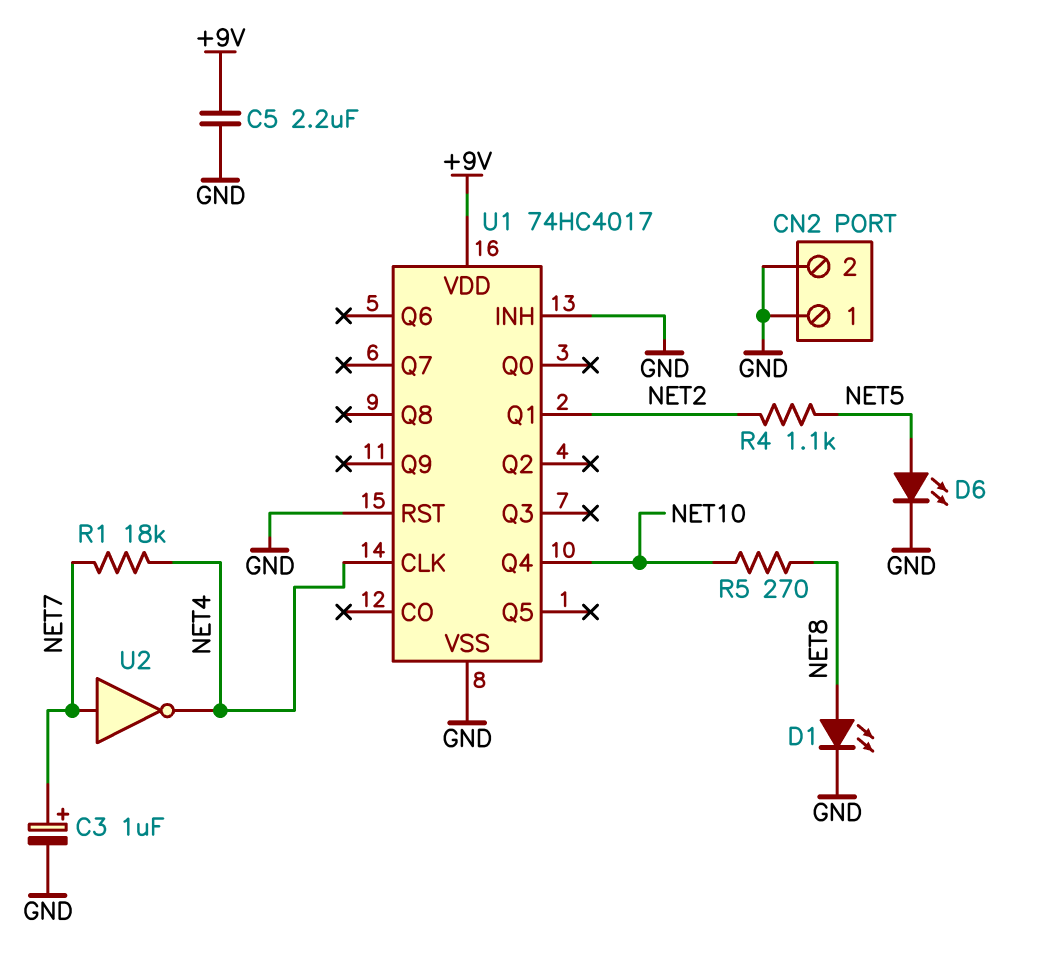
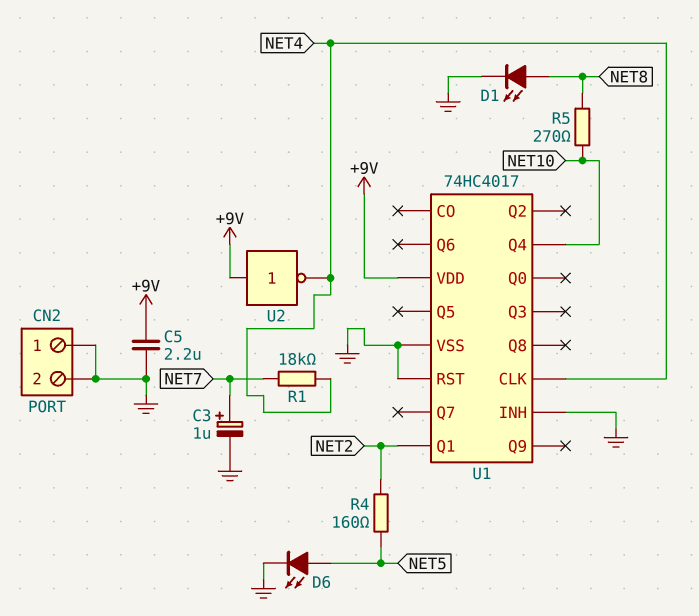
R4: 1.1k (NET2, NET5) -> 160 (NET2, NET5)
U2: NOT (in NET7, out NET4) -> NOT (in +9V, out NET4)

